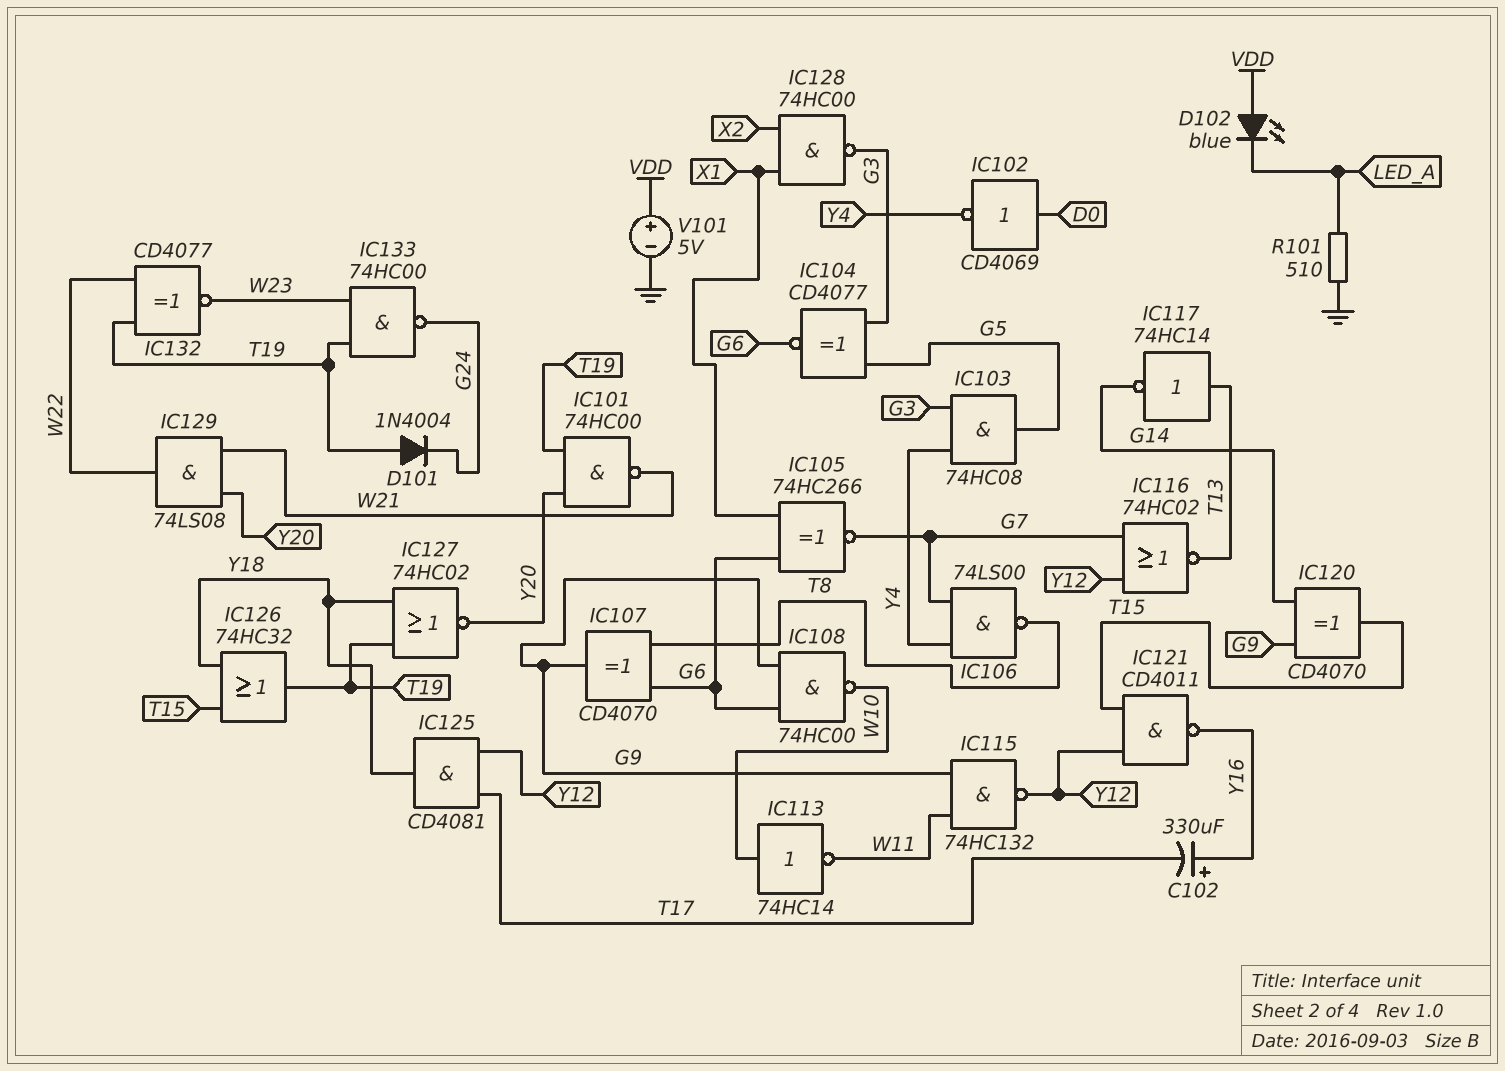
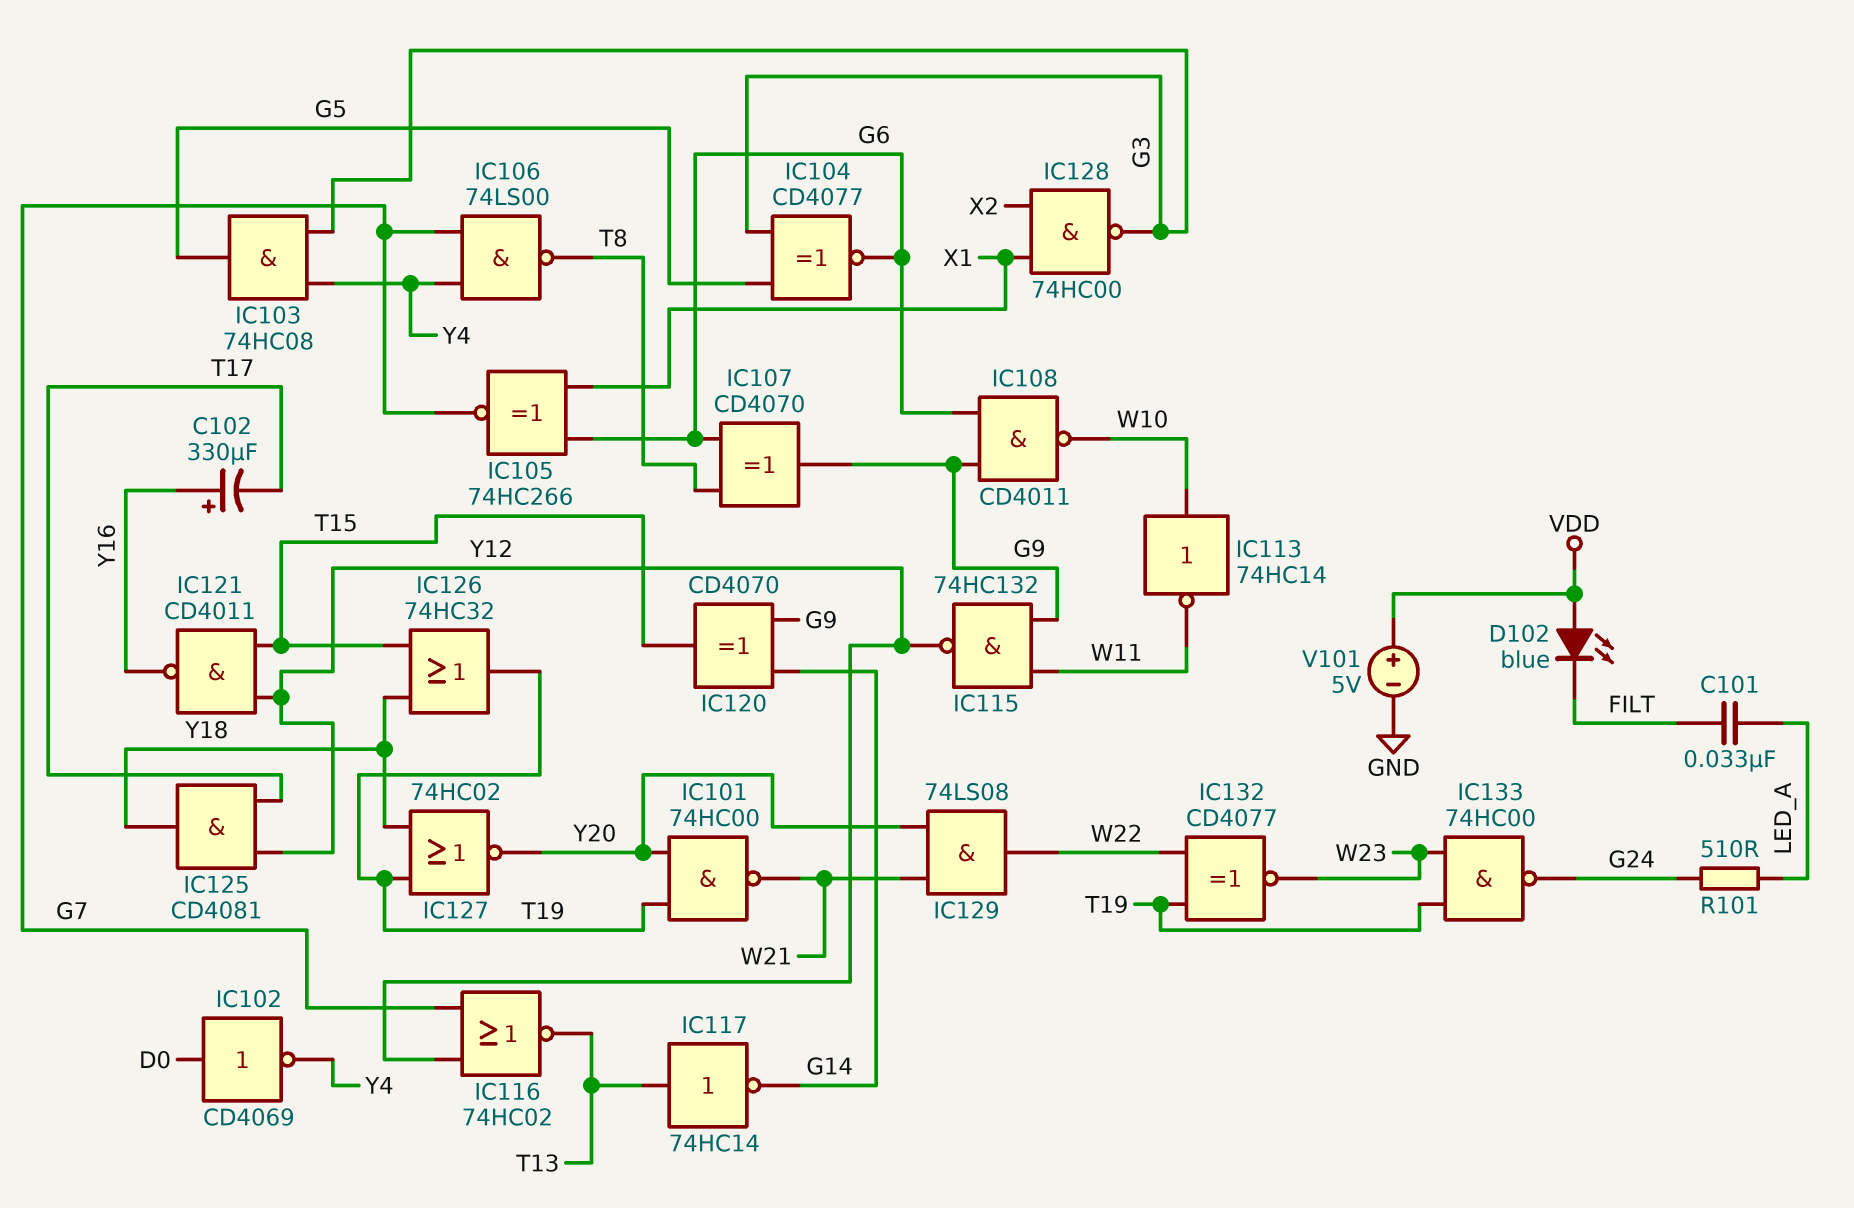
C101: none -> 33nF (FILT, LED_A)
D101: diode 1N4004 (A T19, K G24) -> none
D102: LED blue (A VDD, K LED_A) -> LED blue (A VDD, K FILT)
IC108: NAND 74HC00 (in G6, in G9, out W10) -> NAND CD4011 (in G6, in G9, out W10)
R101: 510 (GND, LED_A) -> 510 (G24, LED_A)

